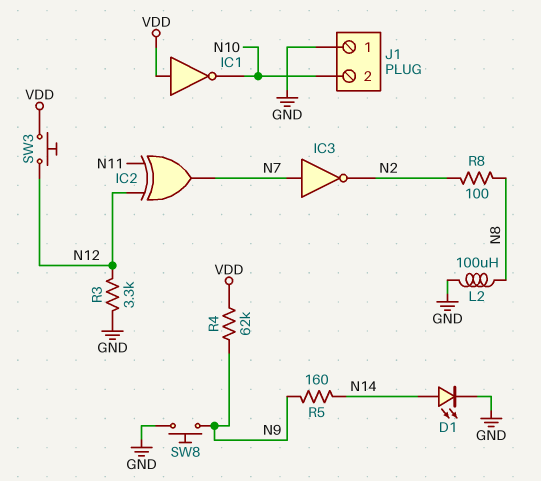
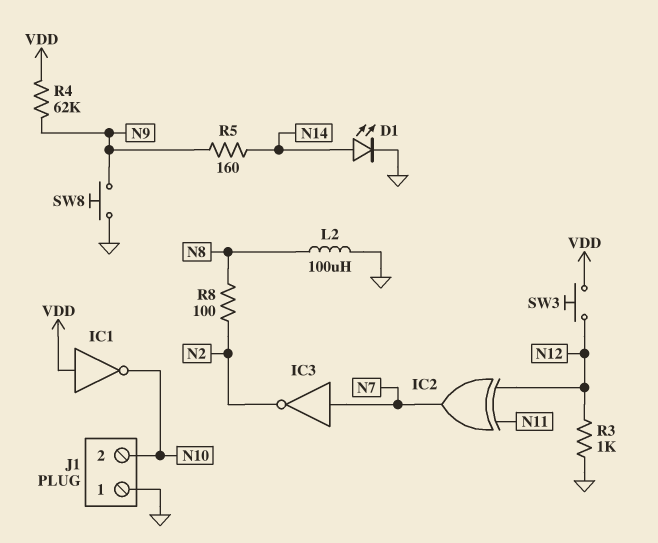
R3: 3.3k (GND, N12) -> 1k (GND, N12)

